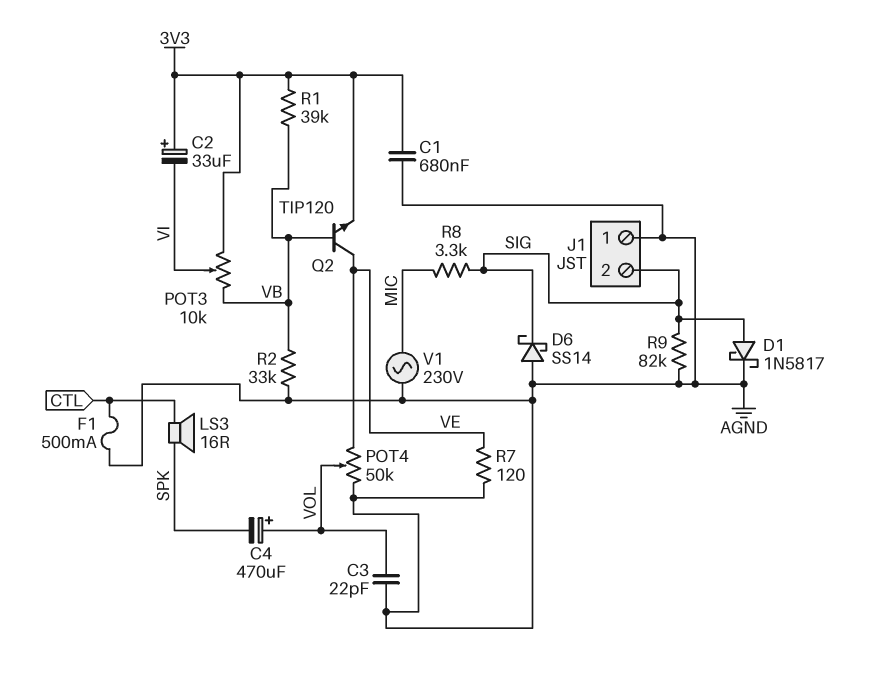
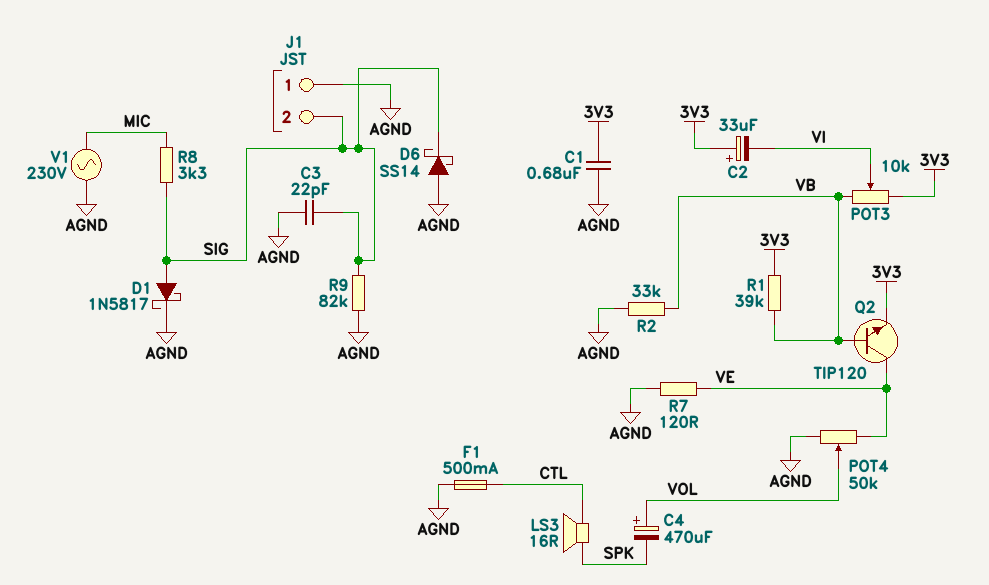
C3: 22pF (AGND, VOL) -> 22pF (AGND, SIG)

